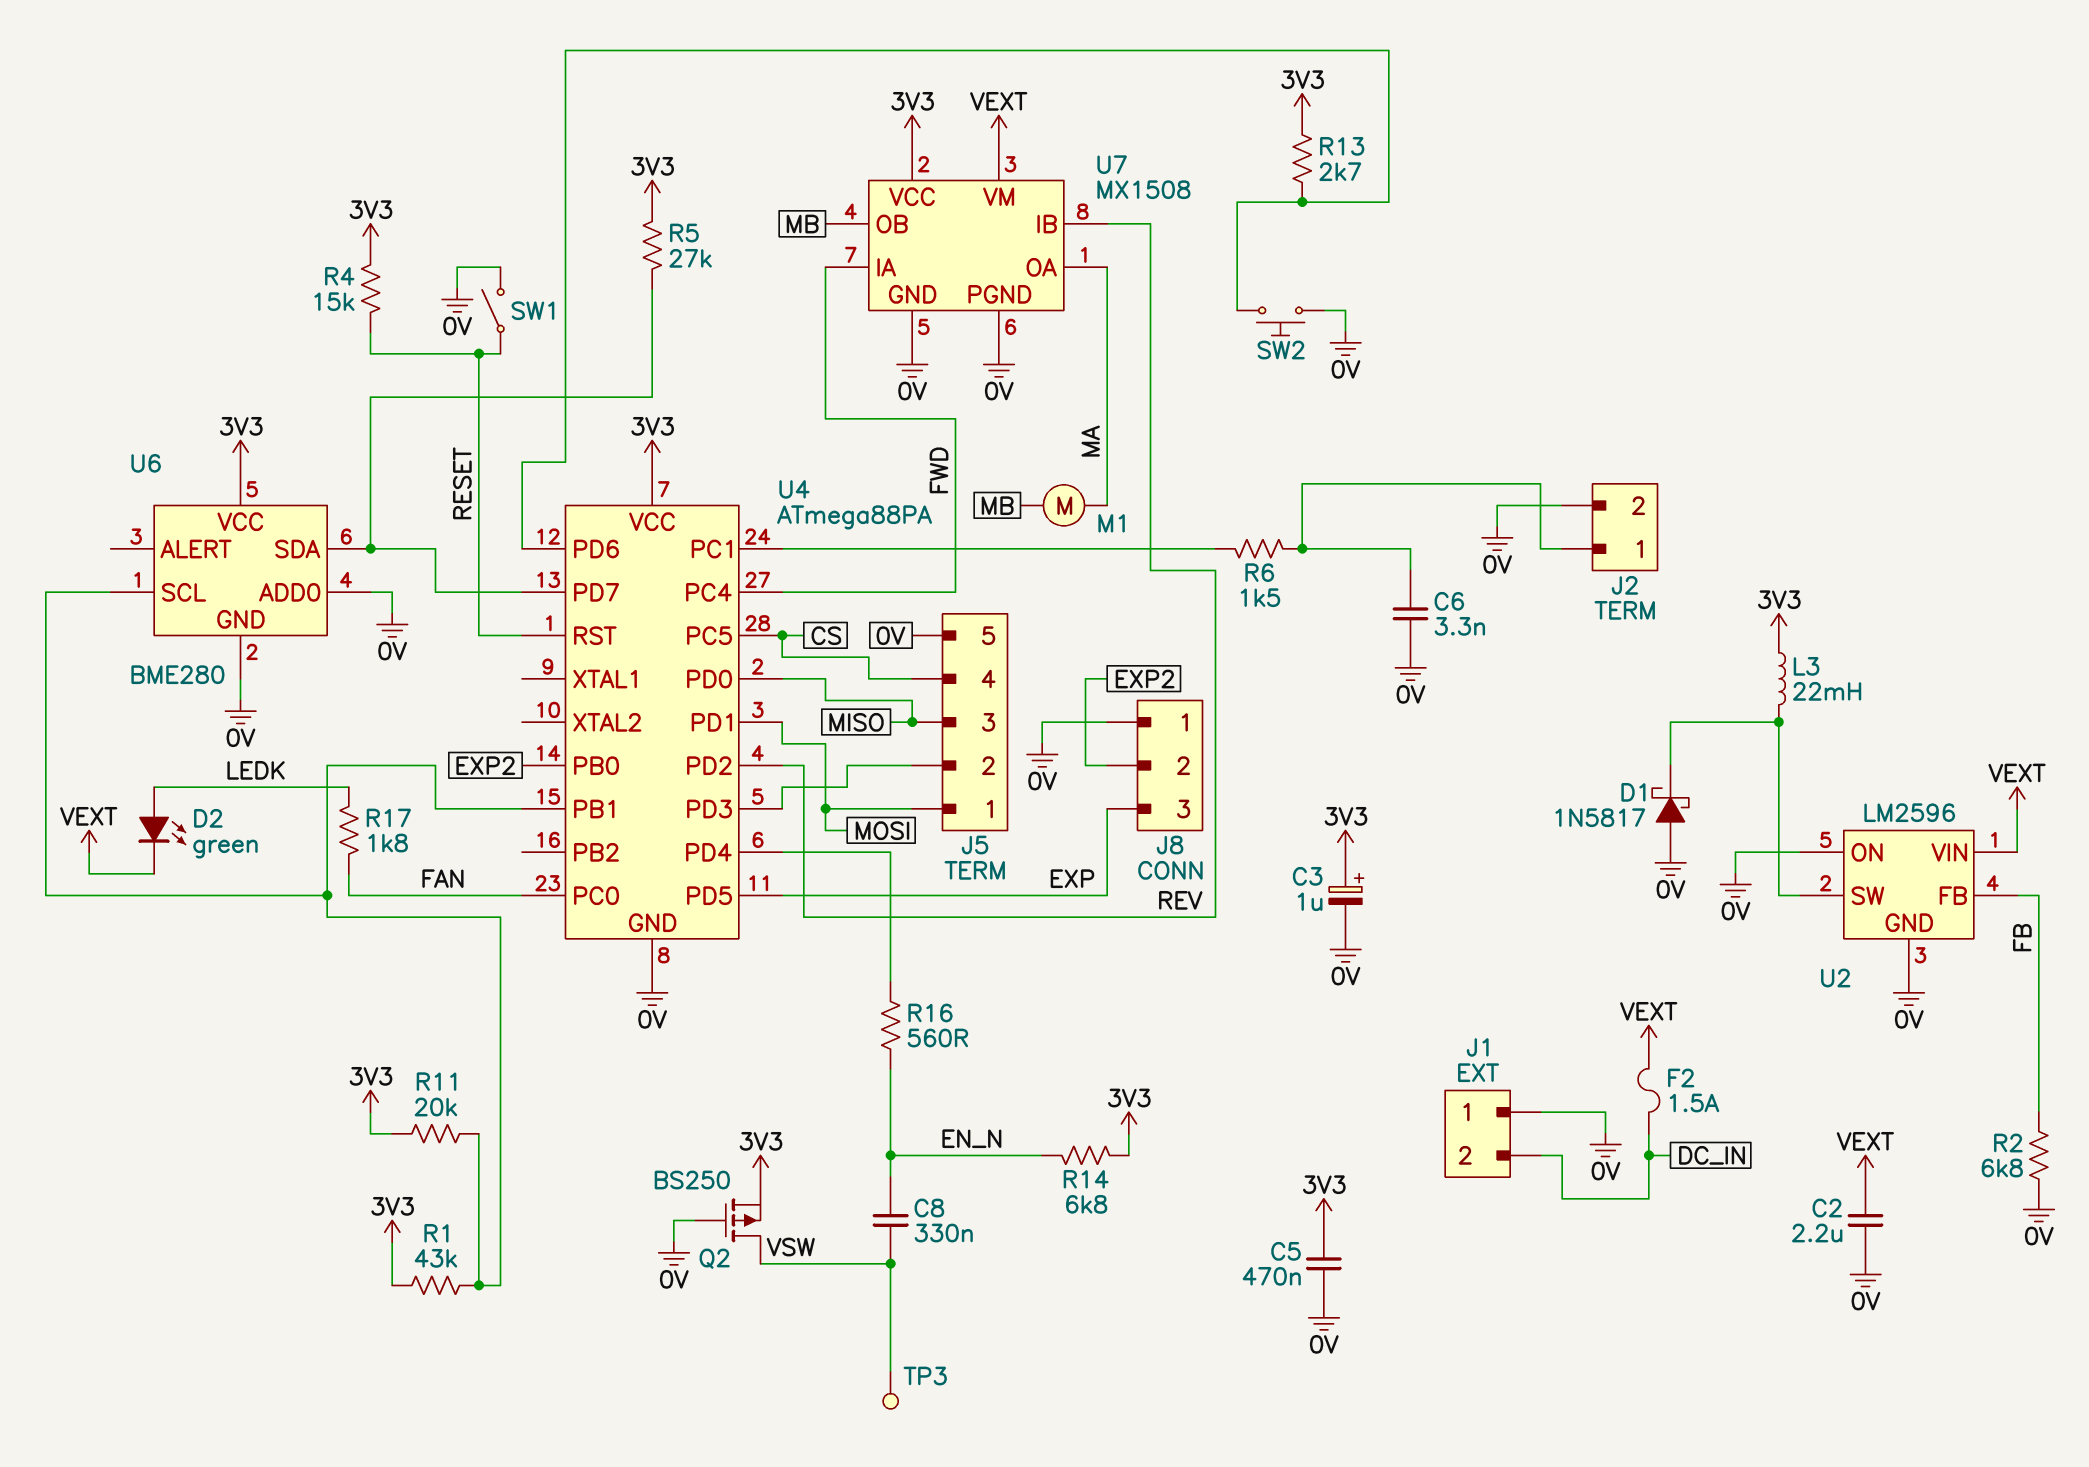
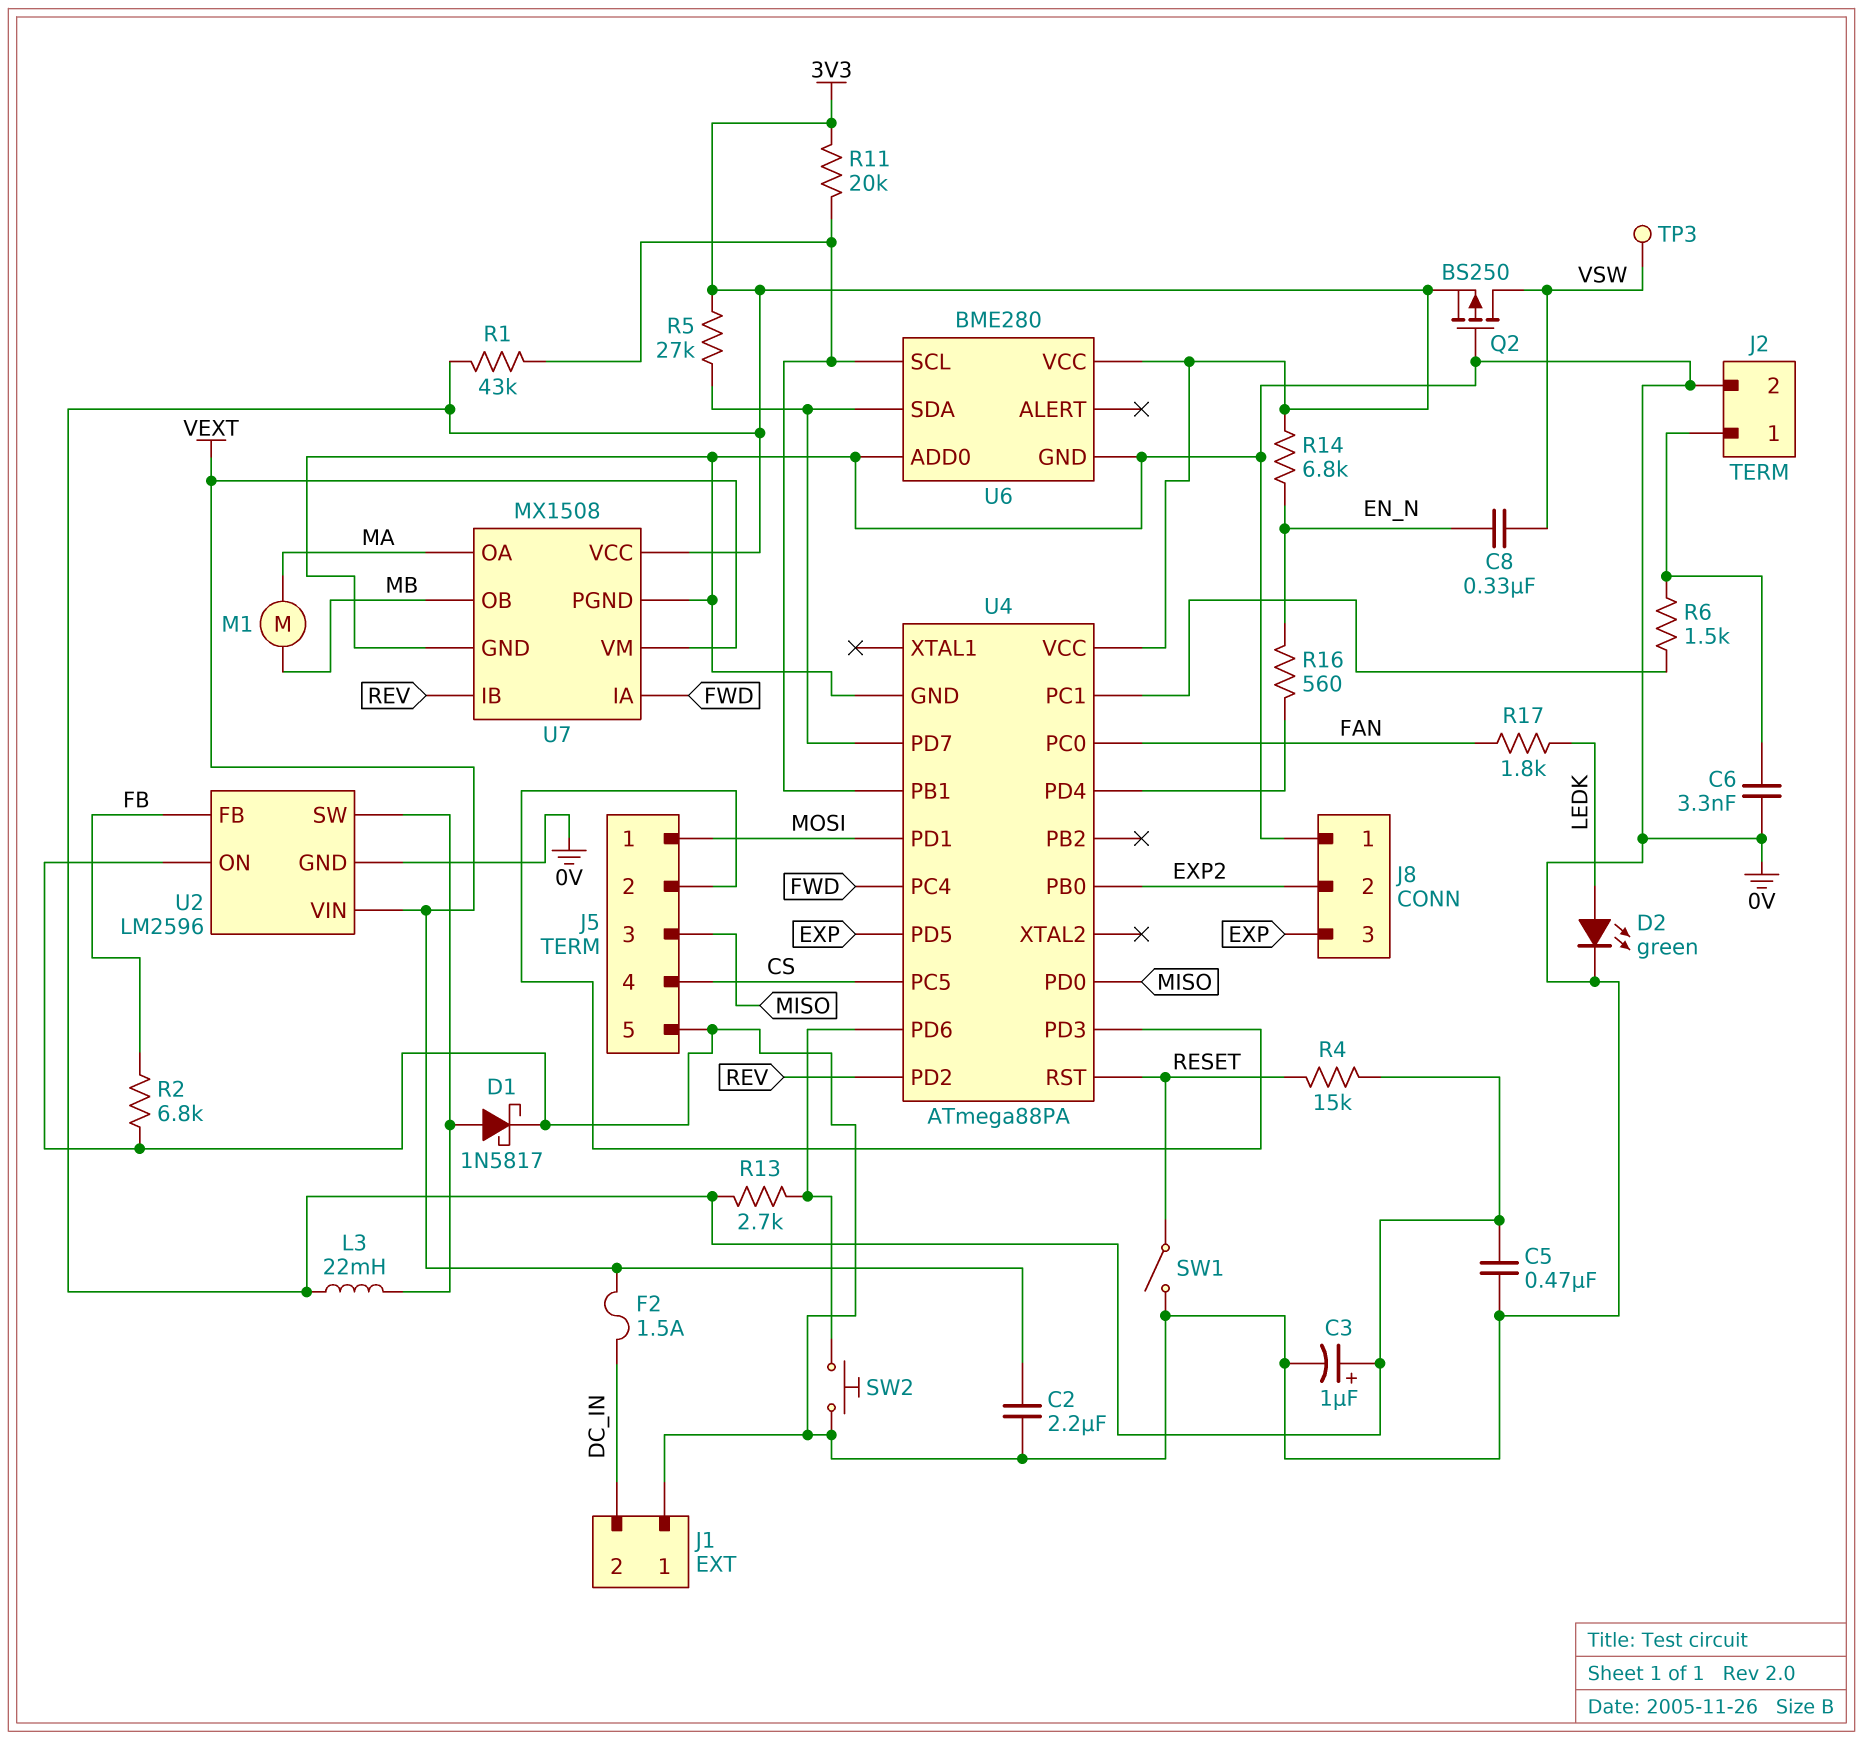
D1: schottky 1N5817 (A 0V, K U2/SW) -> schottky 1N5817 (A U2/SW, K 0V)
D2: LED green (A LEDK, K VEXT) -> LED green (A LEDK, K 0V)

